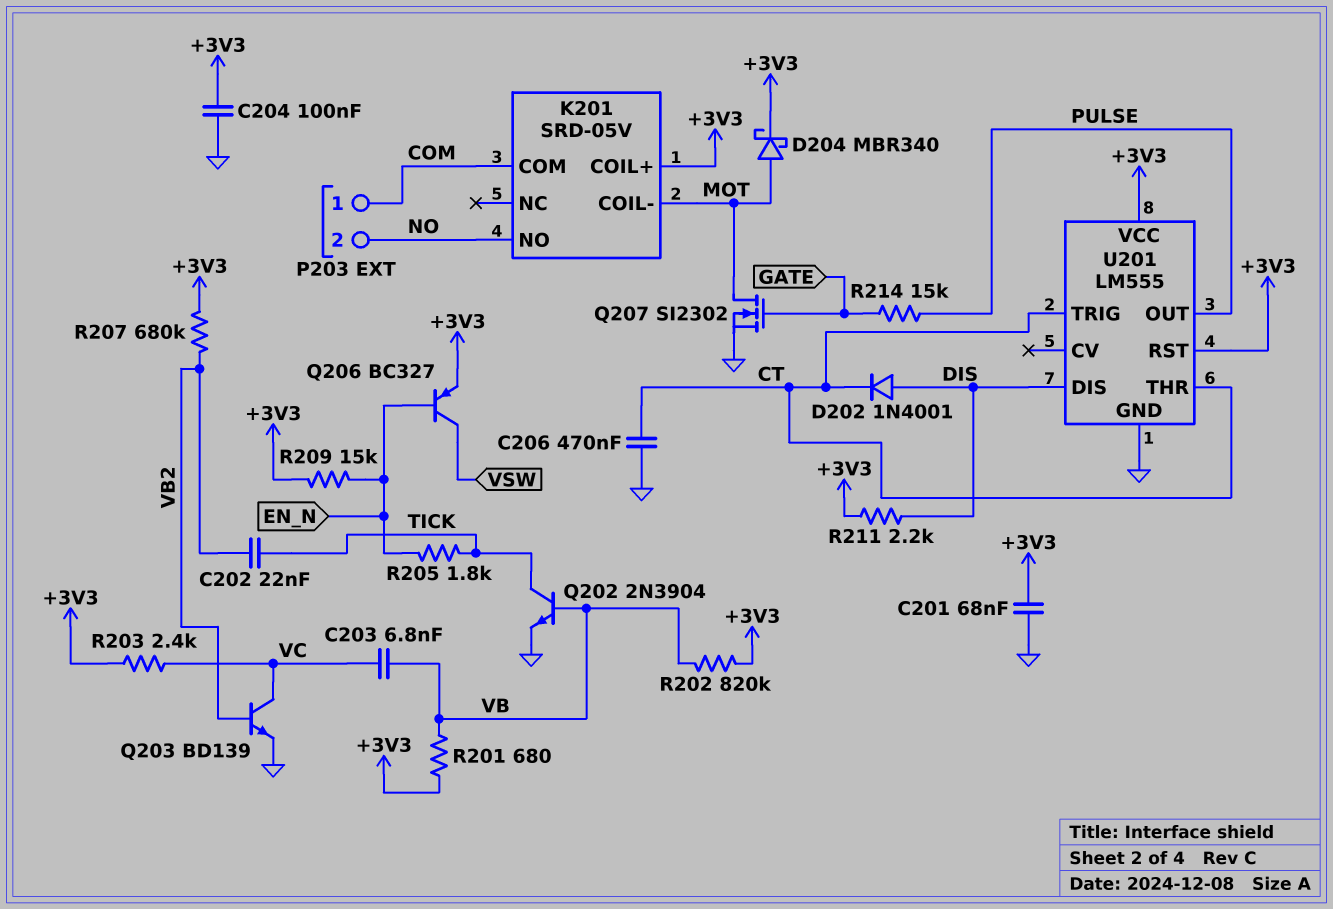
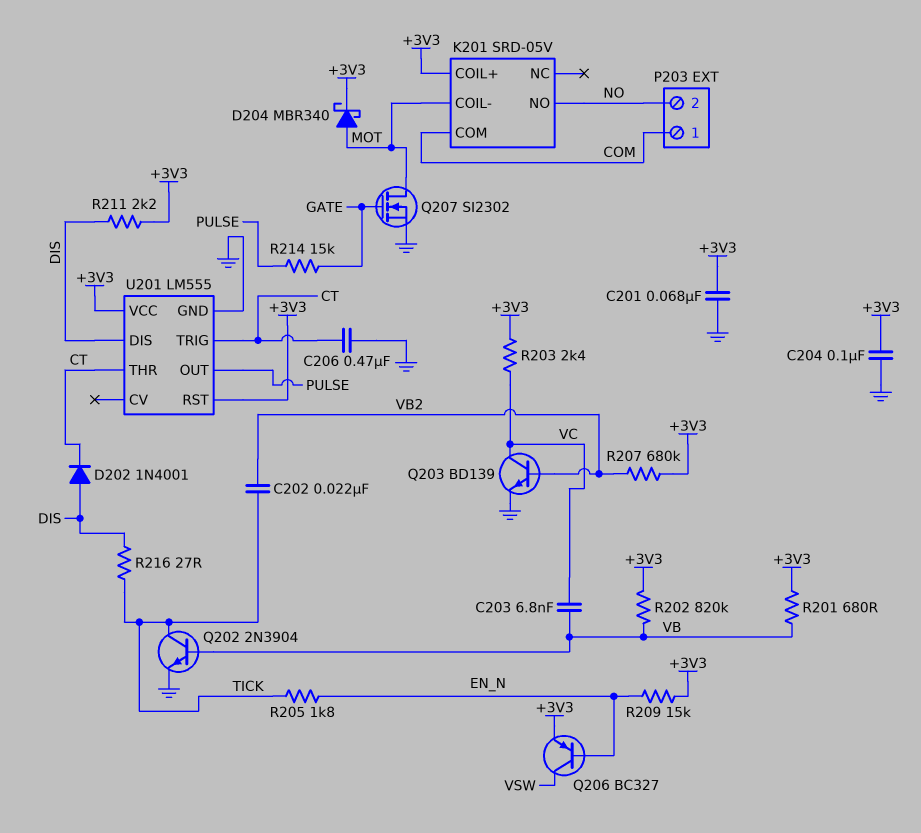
R216: none -> 27 (DIS, TICK)

